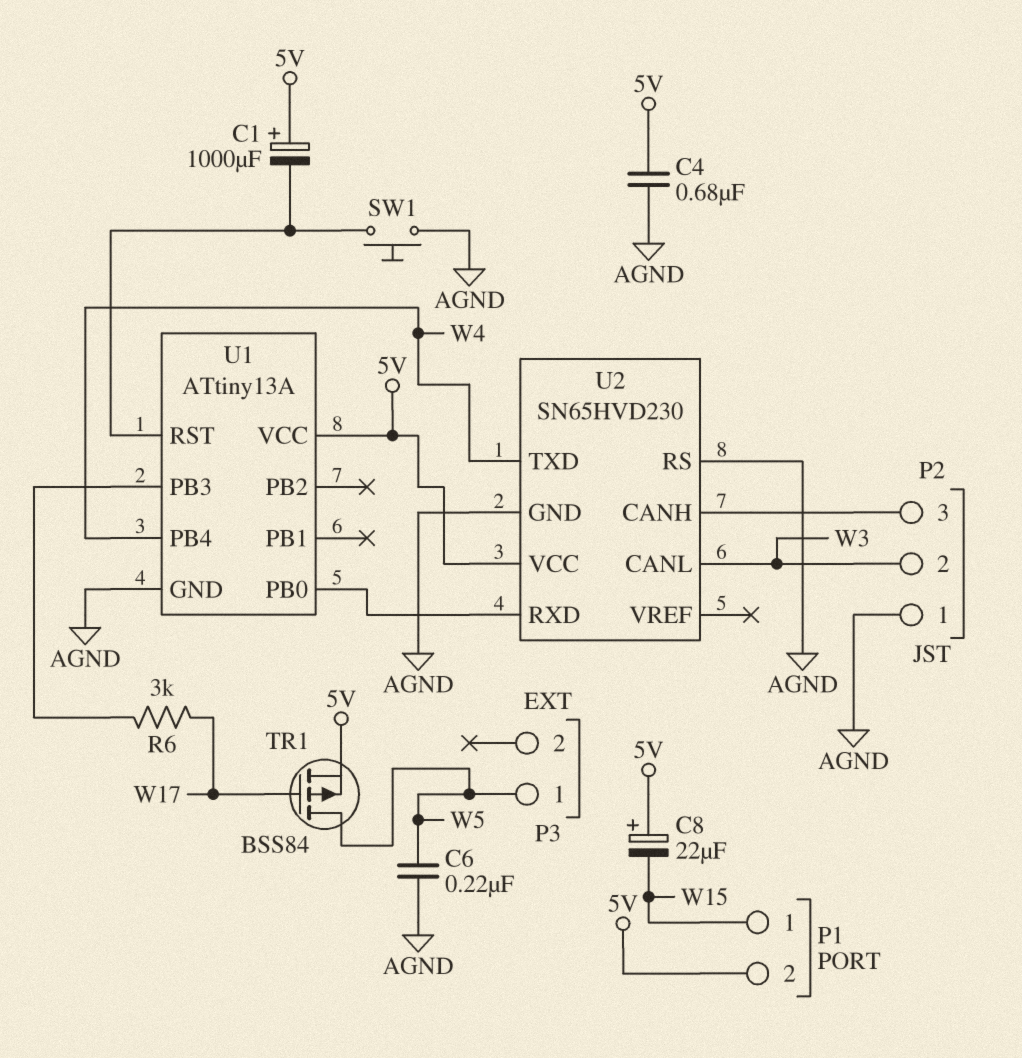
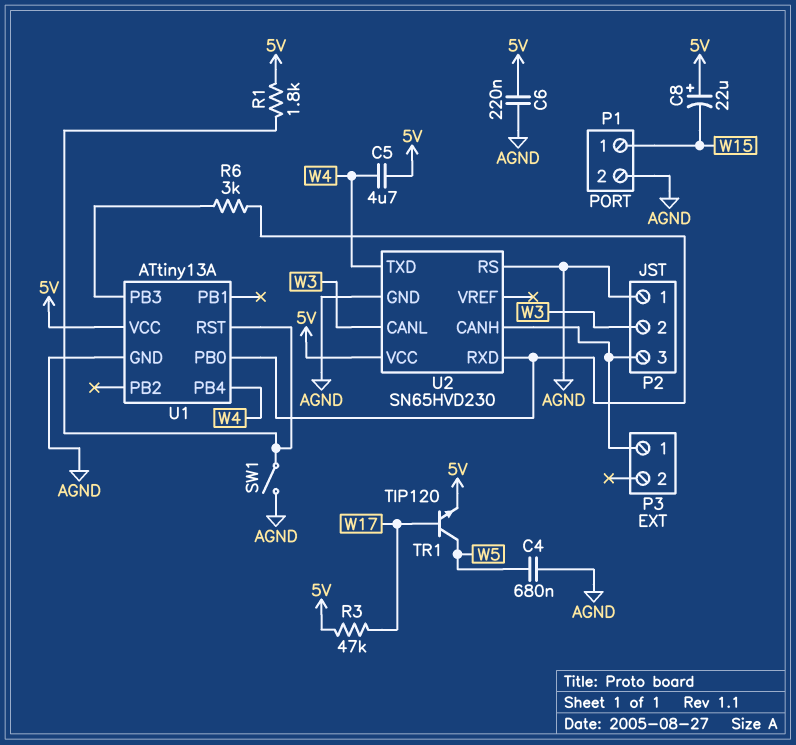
C1: 1000uF (plus 5V, minus U1/RST) -> none
C4: 680nF (5V, AGND) -> 680nF (AGND, W5)
C5: none -> 4.7uF (5V, W4)
C6: 220nF (AGND, W5) -> 220nF (5V, AGND)
P1 pin 2: 5V -> AGND
P3 pin 1: W5 -> P2/3
R1: none -> 1.8k (5V, U1/RST)
R3: none -> 47k (5V, W17)
R6: 3k (U1/PB3, W17) -> 3k (U1/PB0, U1/PB3)
SW1: button (AGND, U1/RST) -> switch (AGND, U1/RST)
TR1: PMOS BSS84 (G W17, D W5, S 5V) -> NPN TIP120 (B W17, C W5, E 5V)

